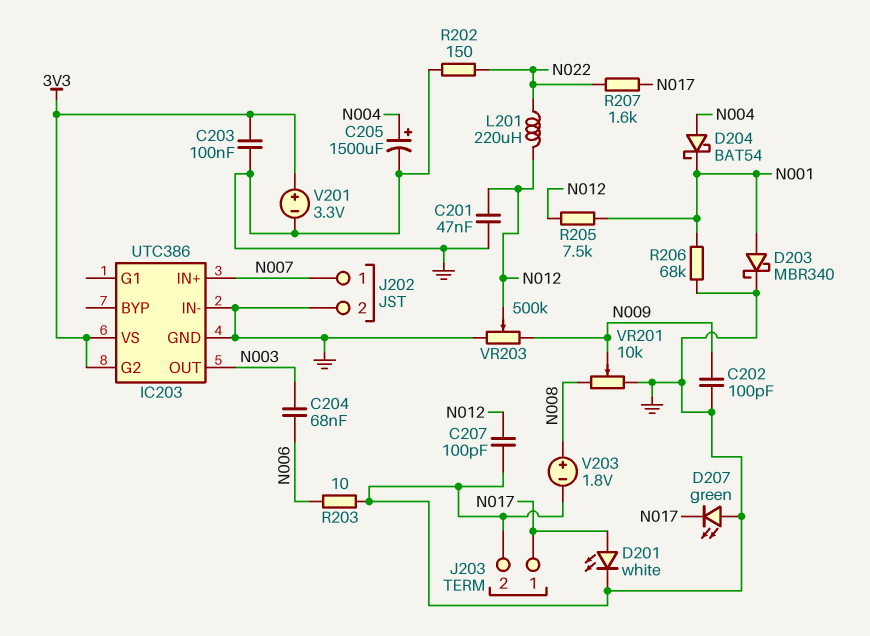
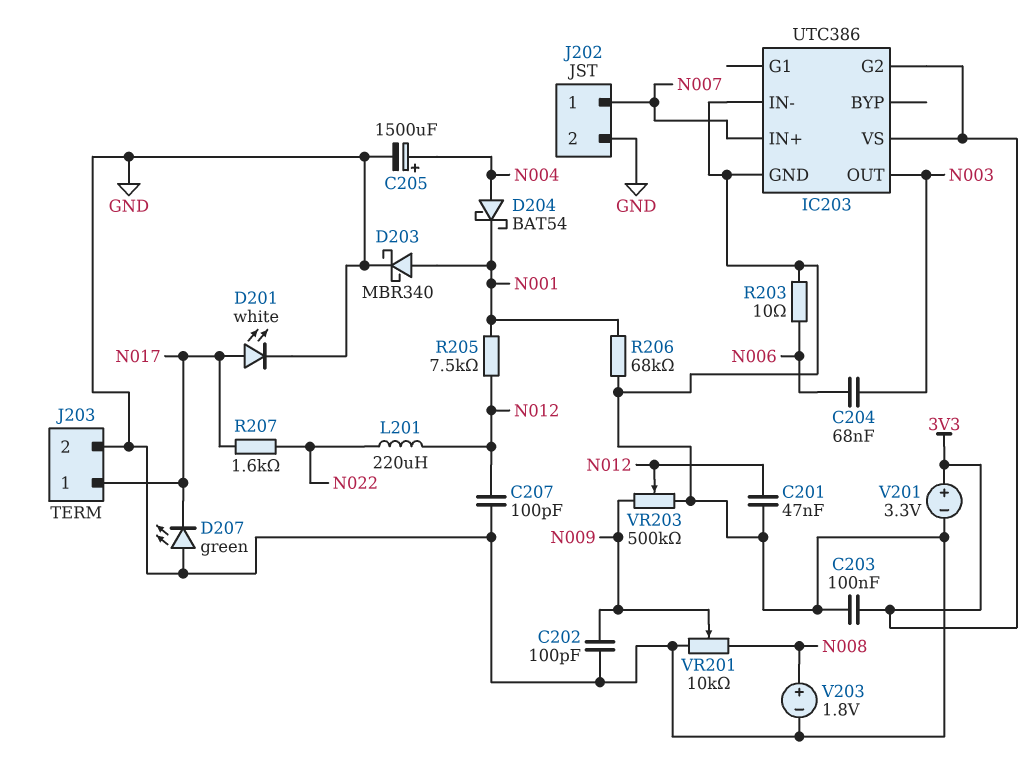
R202: 150 (GND, N022) -> none

